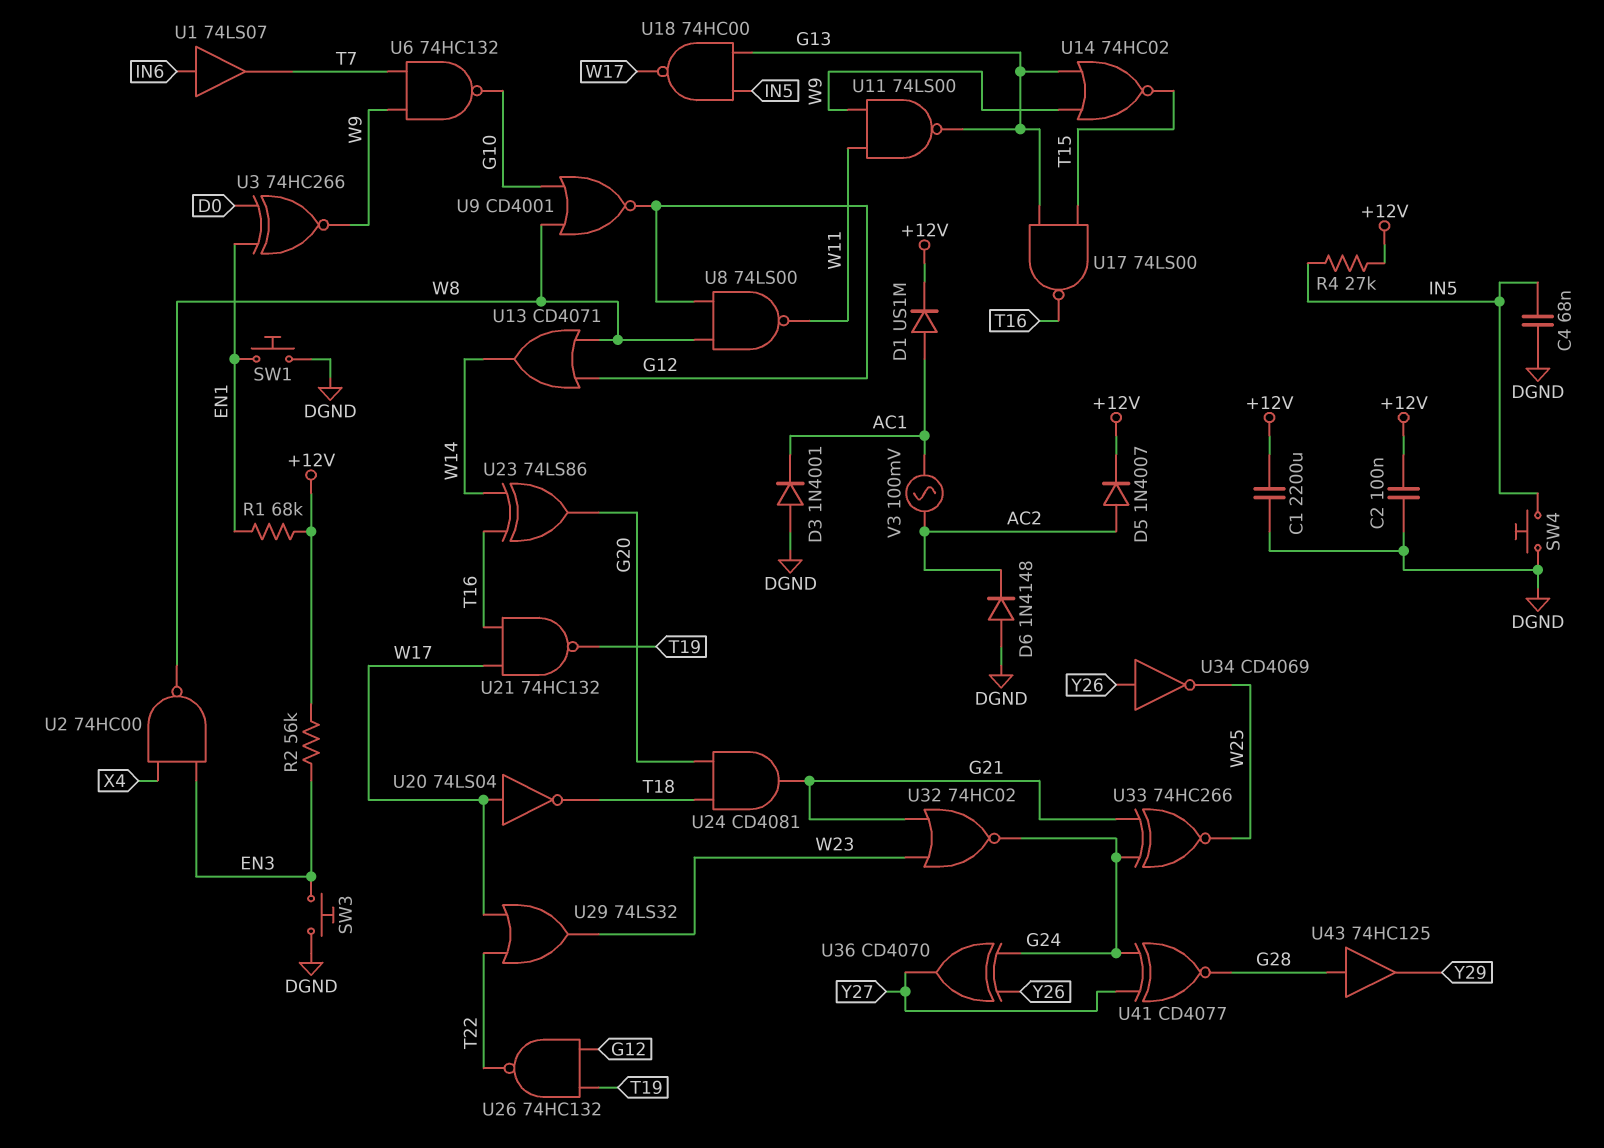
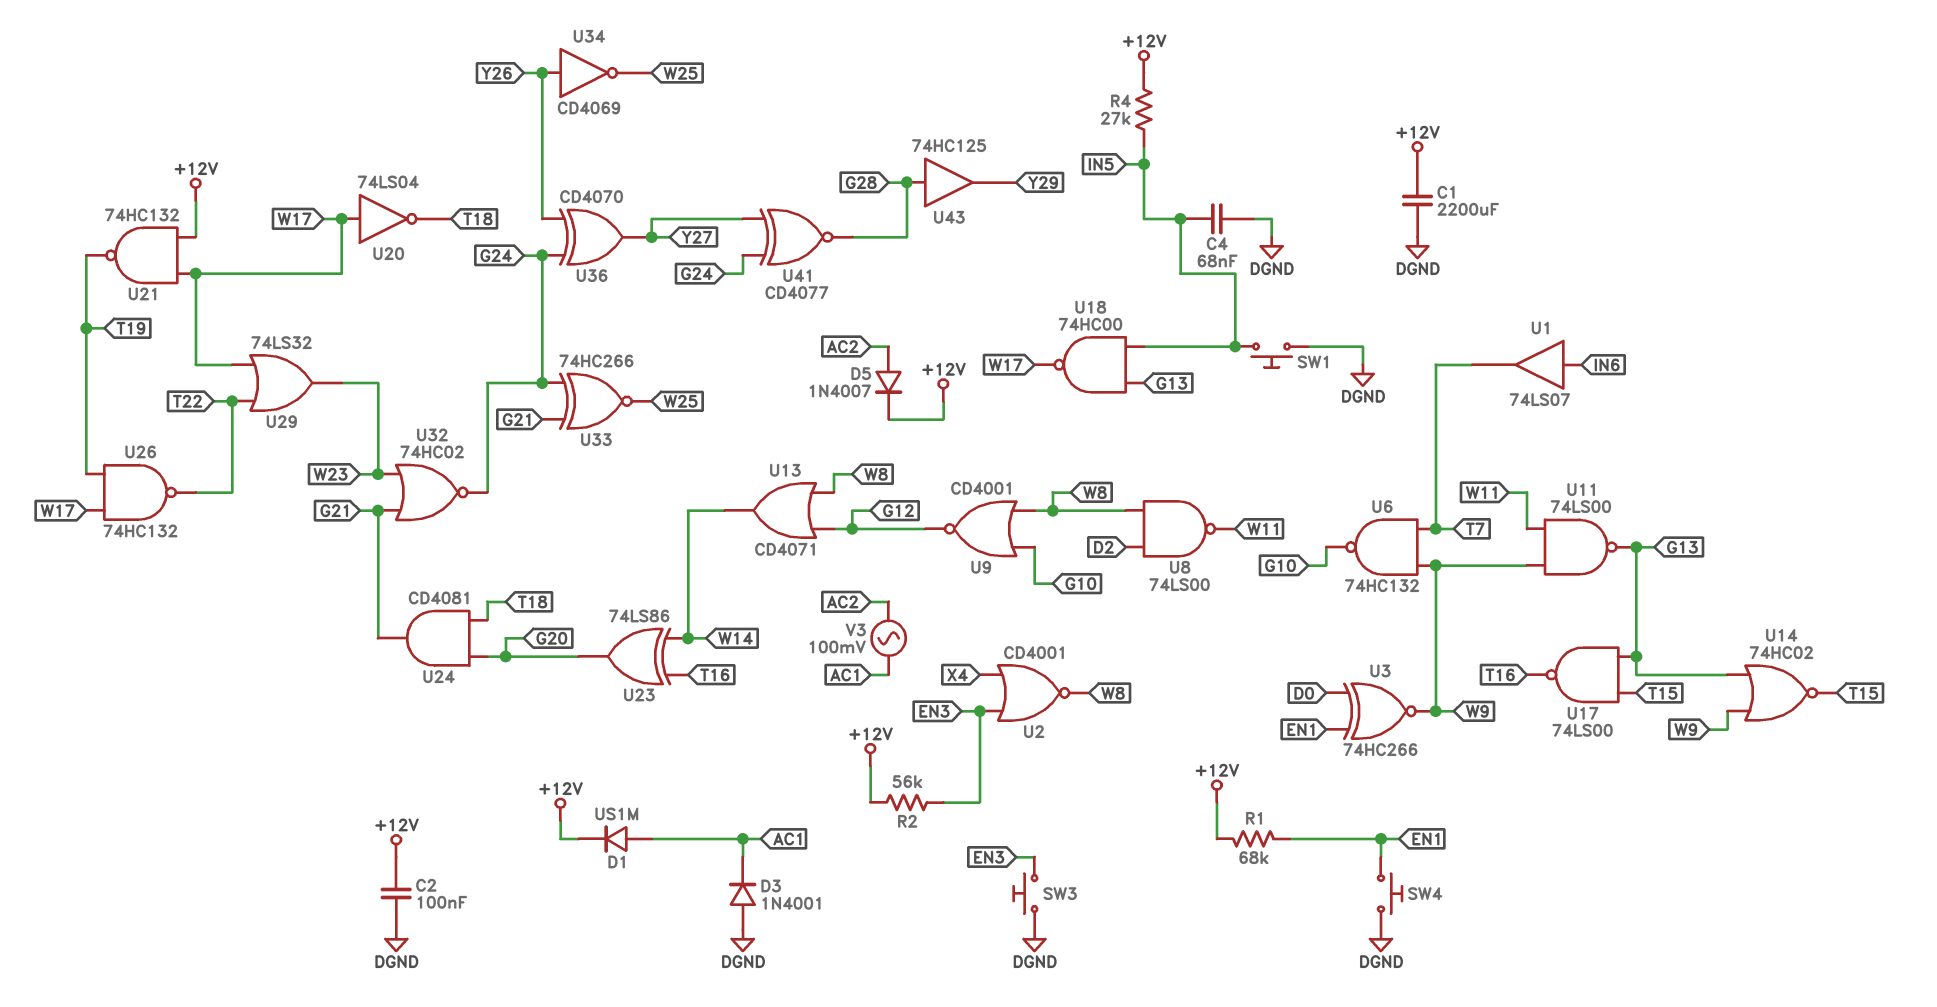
D6: diode 1N4148 (A DGND, K AC2) -> none
SW1: button (DGND, EN1) -> button (DGND, IN5)
SW4: button (DGND, IN5) -> button (DGND, EN1)
U2: NAND 74HC00 (in EN3, in X4, out W8) -> NOR CD4001 (in EN3, in X4, out W8)
U8: NAND 74LS00 (in G12, in W8, out W11) -> NAND 74LS00 (in D2, in W8, out W11)
U21: NAND 74HC132 (in T16, in W17, out T19) -> NAND 74HC132 (in +12V, in W17, out T19)
U26: NAND 74HC132 (in G12, in T19, out T22) -> NAND 74HC132 (in T19, in W17, out T22)

